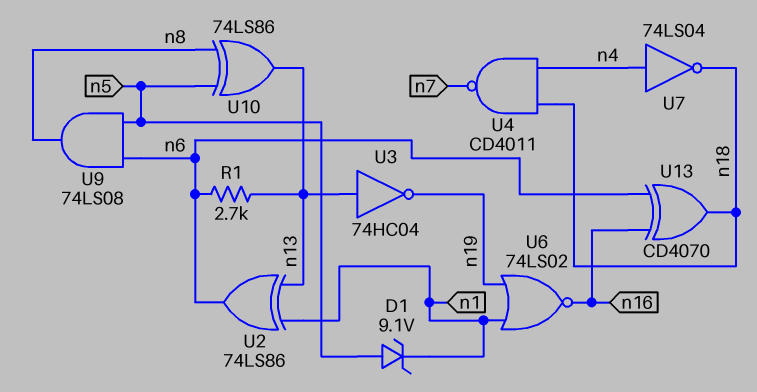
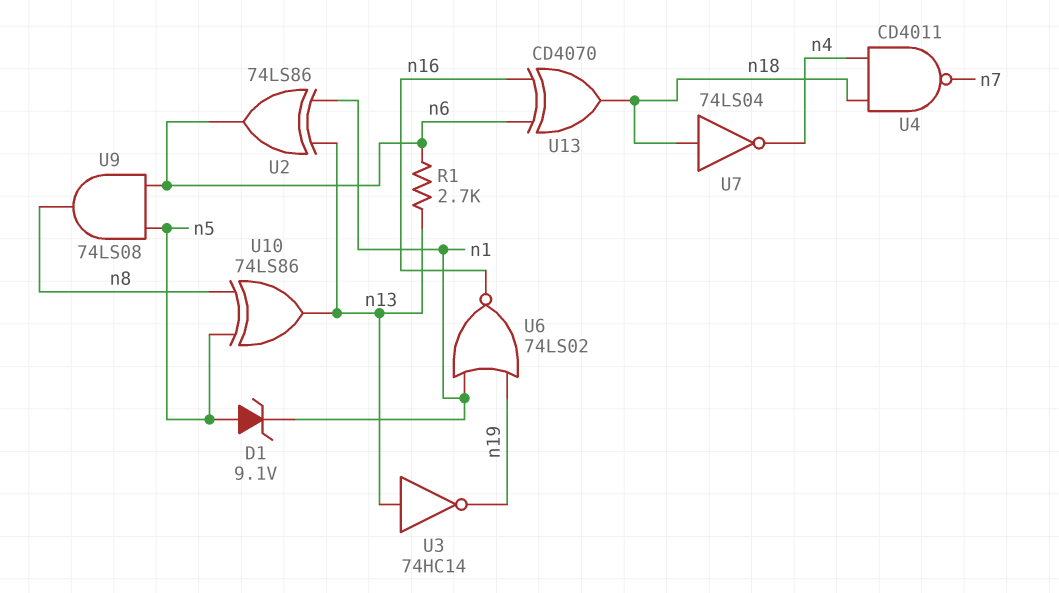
U3: NOT 74HC04 (in n13, out n19) -> NOT 74HC14 (in n13, out n19)
U7: NOT 74LS04 (in n4, out n18) -> NOT 74LS04 (in n18, out n4)

